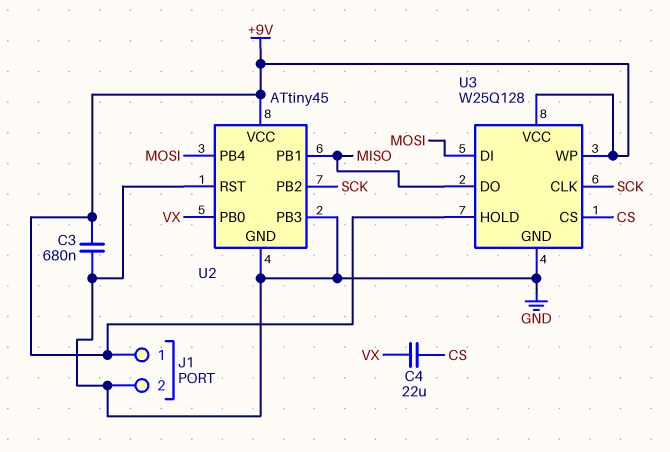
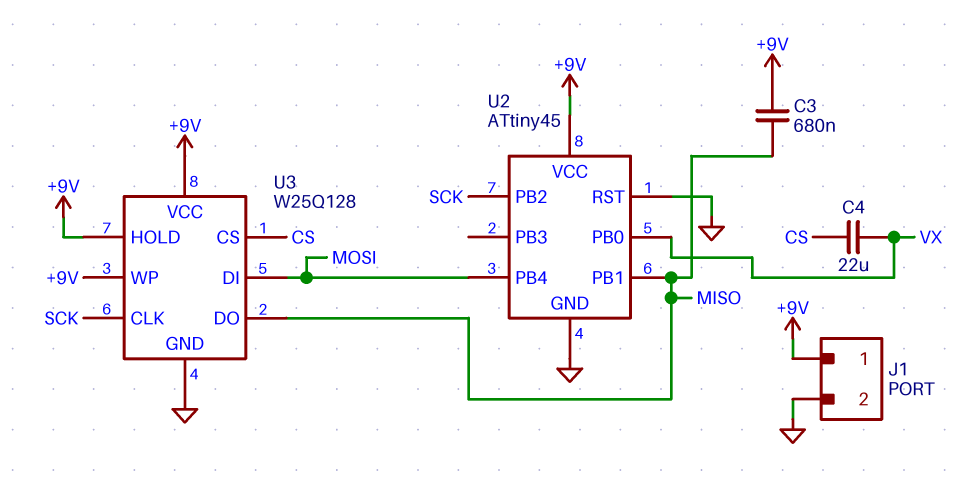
C3: 680nF (+9V, GND) -> 680nF (+9V, MISO)
U2 pin PB3: GND -> none

